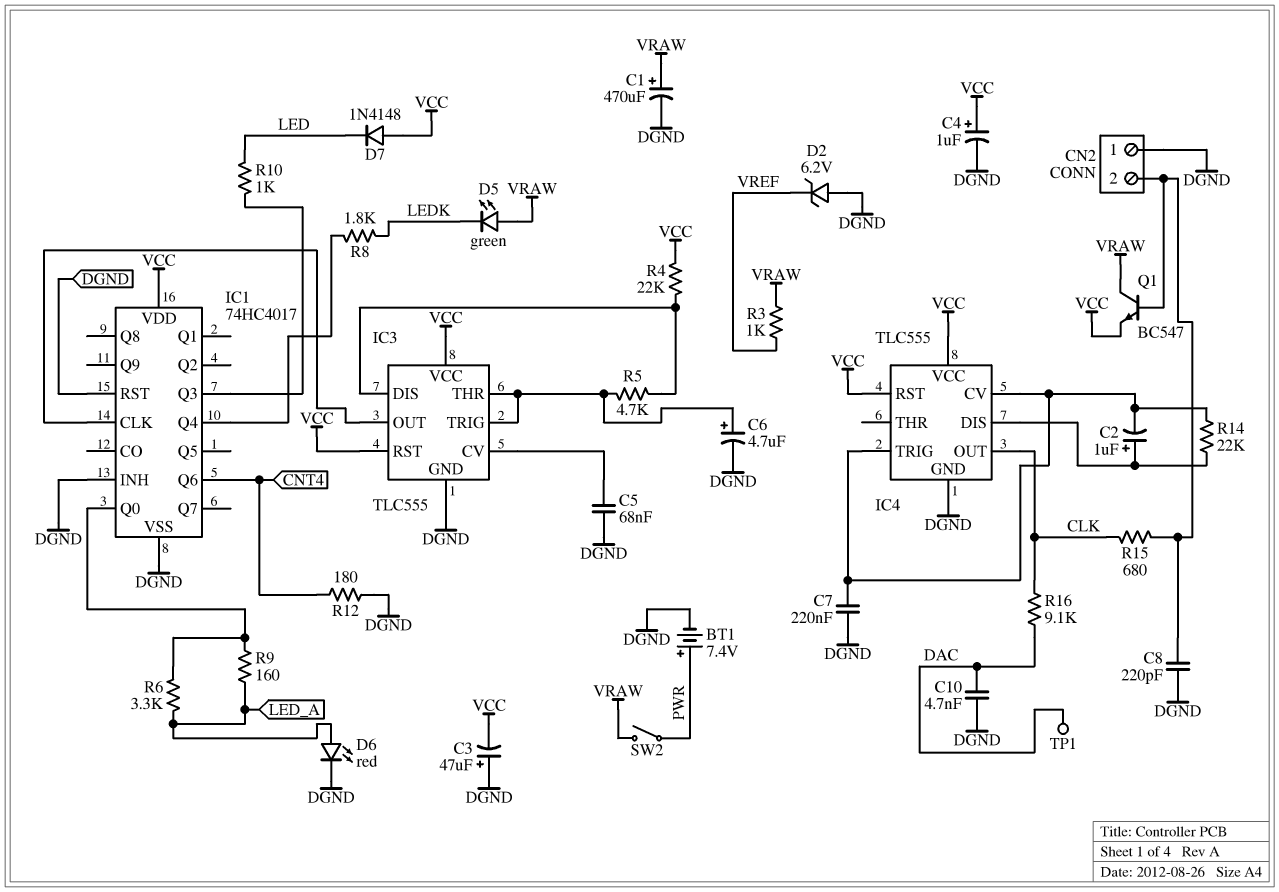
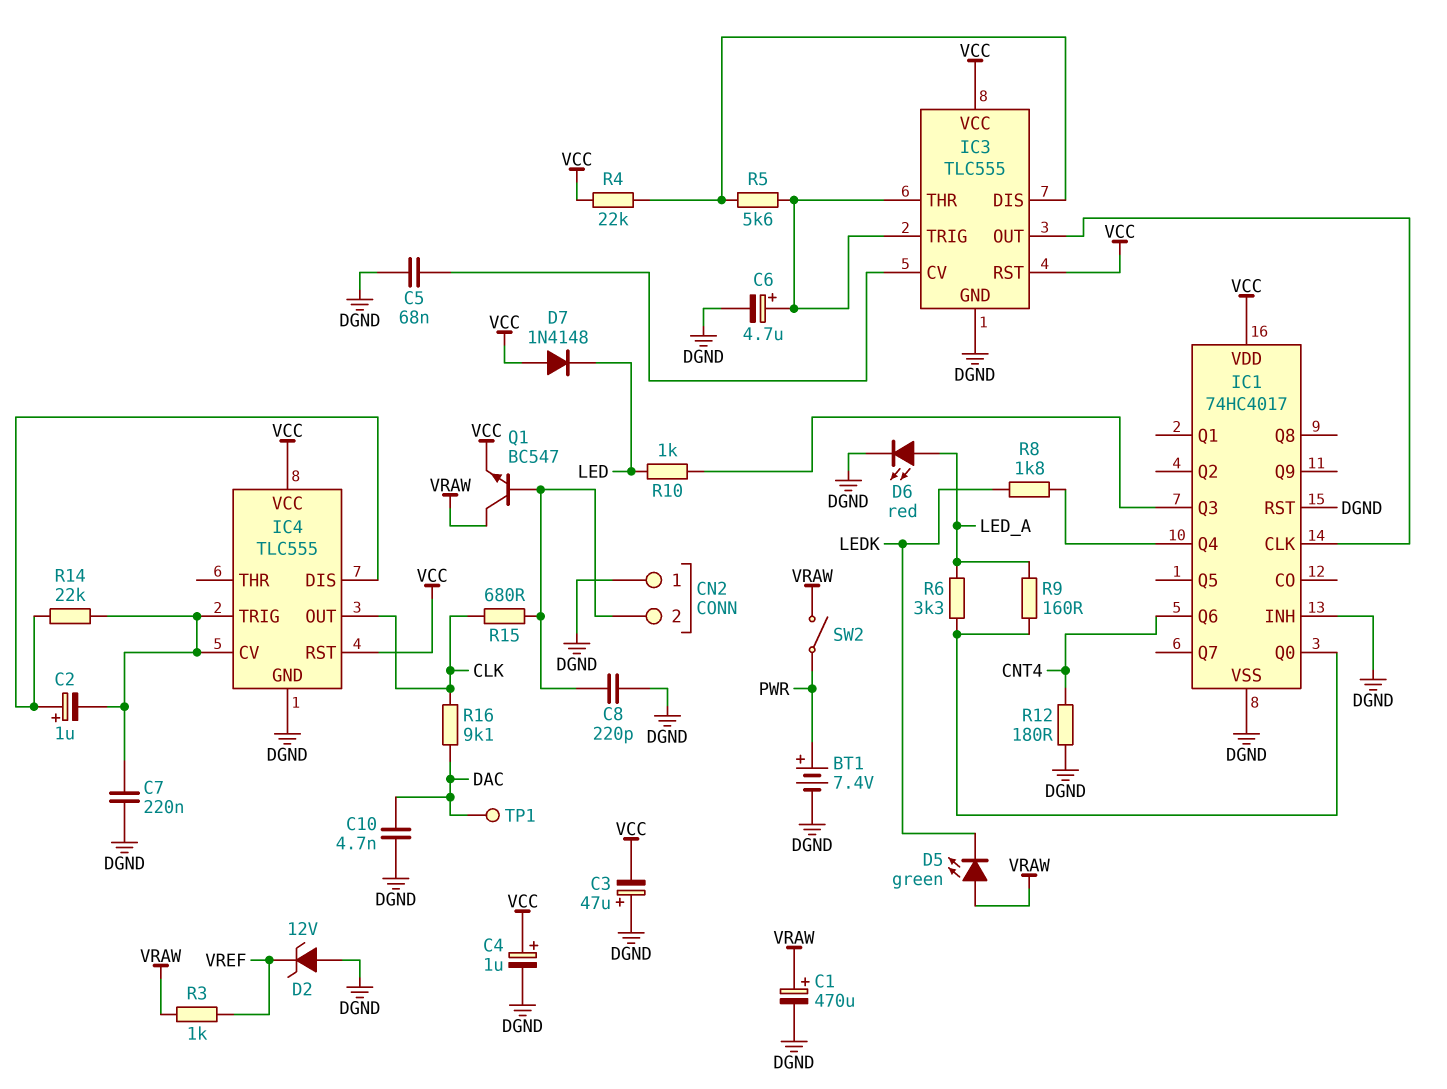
D2: zener 6.2V (A DGND, K VREF) -> zener 12V (A DGND, K VREF)
R5: 4.7k (IC3/DIS, IC3/THR) -> 5.6k (IC3/DIS, IC3/THR)

